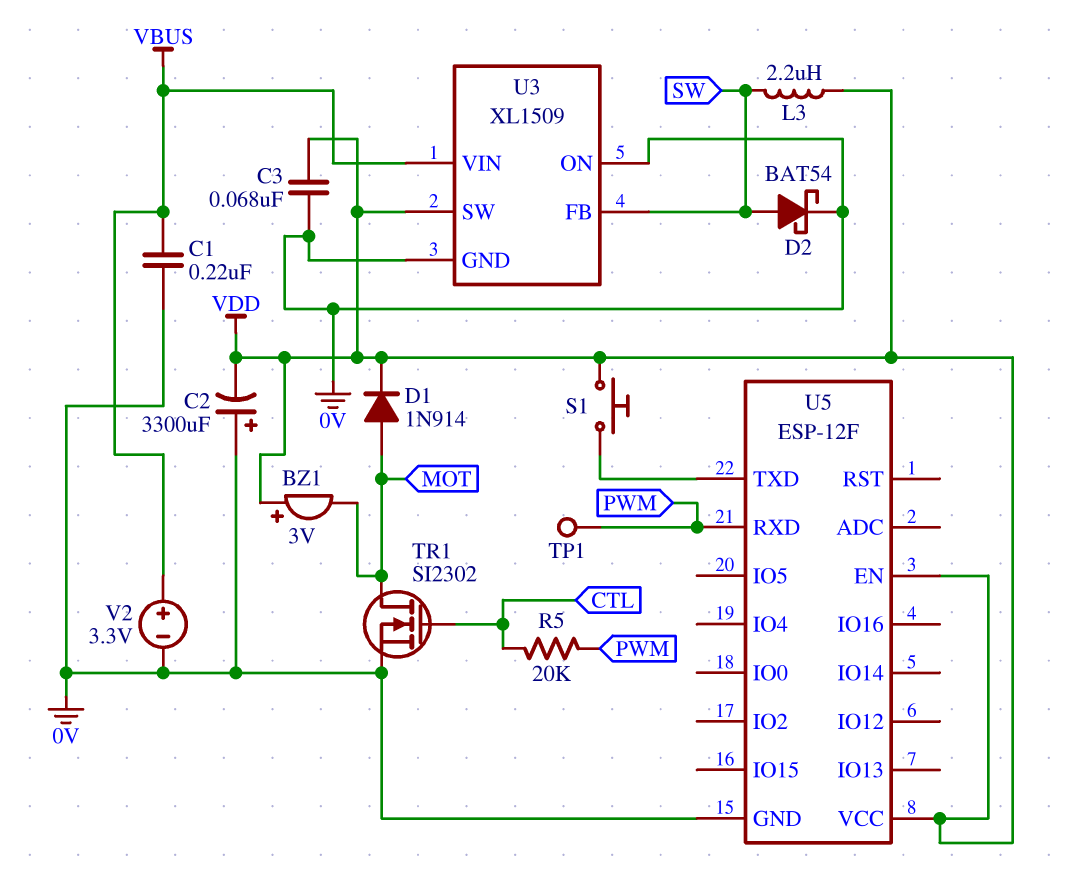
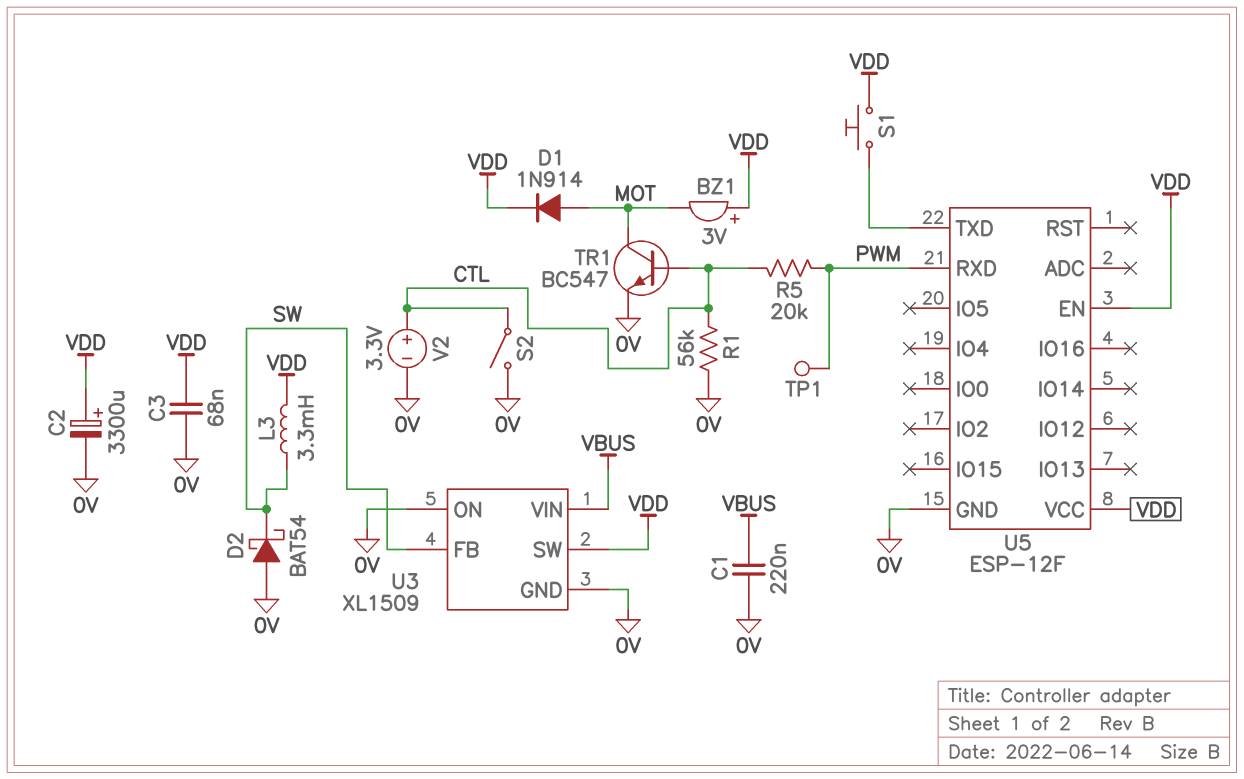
C2: 3300uF (plus 0V, minus VDD) -> 3300uF (plus VDD, minus 0V)
D2: schottky BAT54 (A SW, K 0V) -> schottky BAT54 (A 0V, K SW)
L3: 2.2uH (SW, VDD) -> 3.3mH (SW, VDD)
R1: none -> 56k (0V, CTL)
S2: none -> switch (0V, CTL)
TR1: NMOS SI2302 (G CTL, D MOT, S 0V) -> NPN BC547 (B CTL, C MOT, E 0V)
V2: 3.3V (plus VBUS, minus 0V) -> 3.3V (plus CTL, minus 0V)

